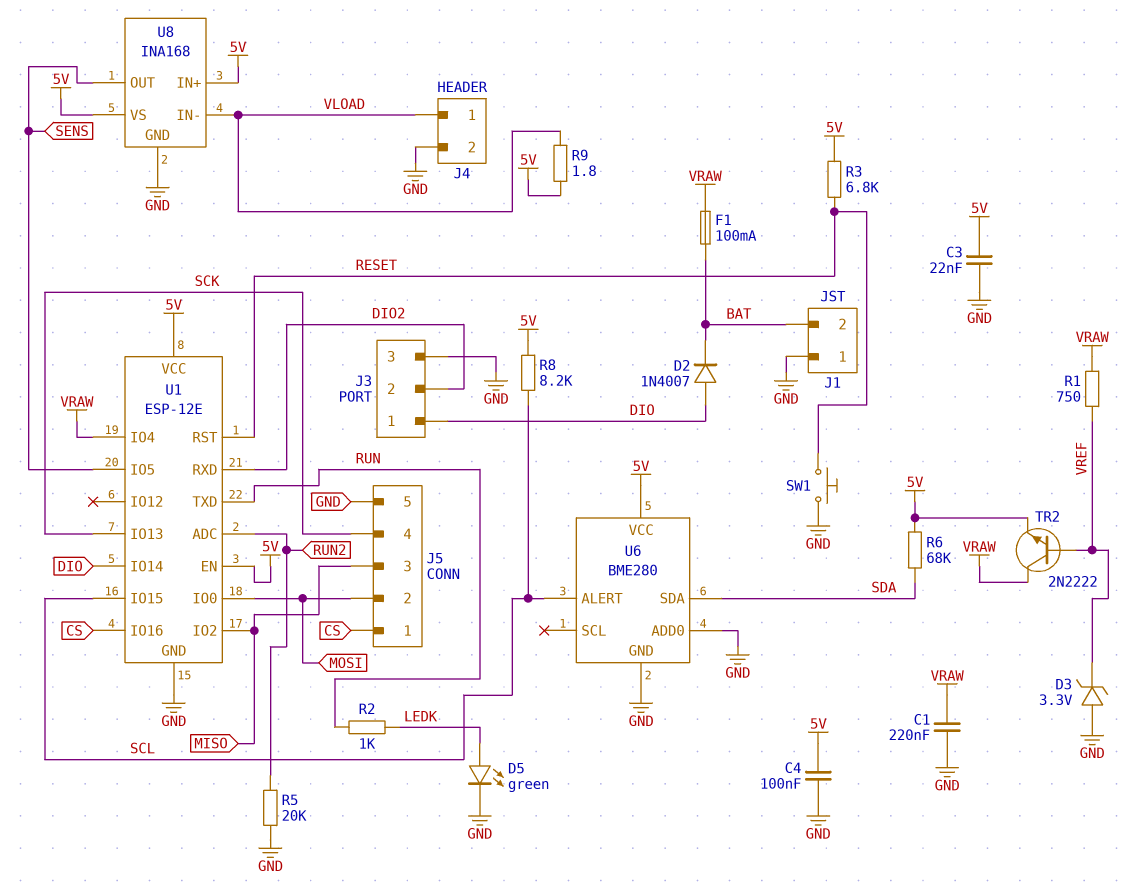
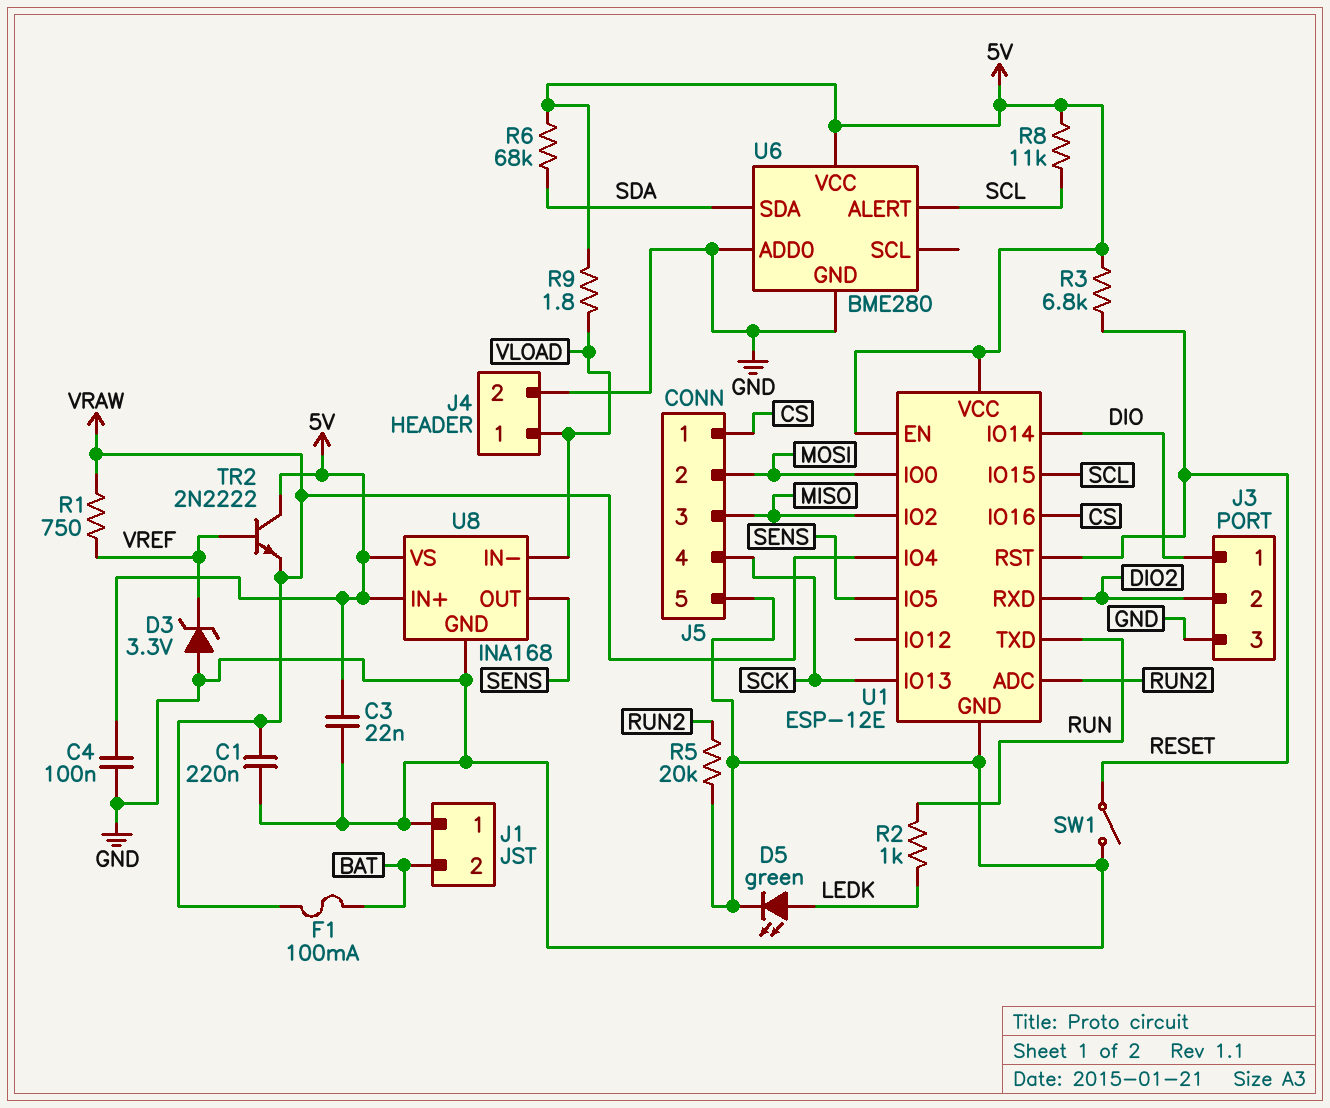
D2: diode 1N4007 (A DIO, K BAT) -> none
R8: 8.2k (5V, SCL) -> 11k (5V, SCL)
SW1: button (GND, RESET) -> switch (GND, RESET)
TR2: NPN 2N2222 (B VREF, C VRAW, E 5V) -> NPN 2N2222 (B VREF, C 5V, E VRAW)

